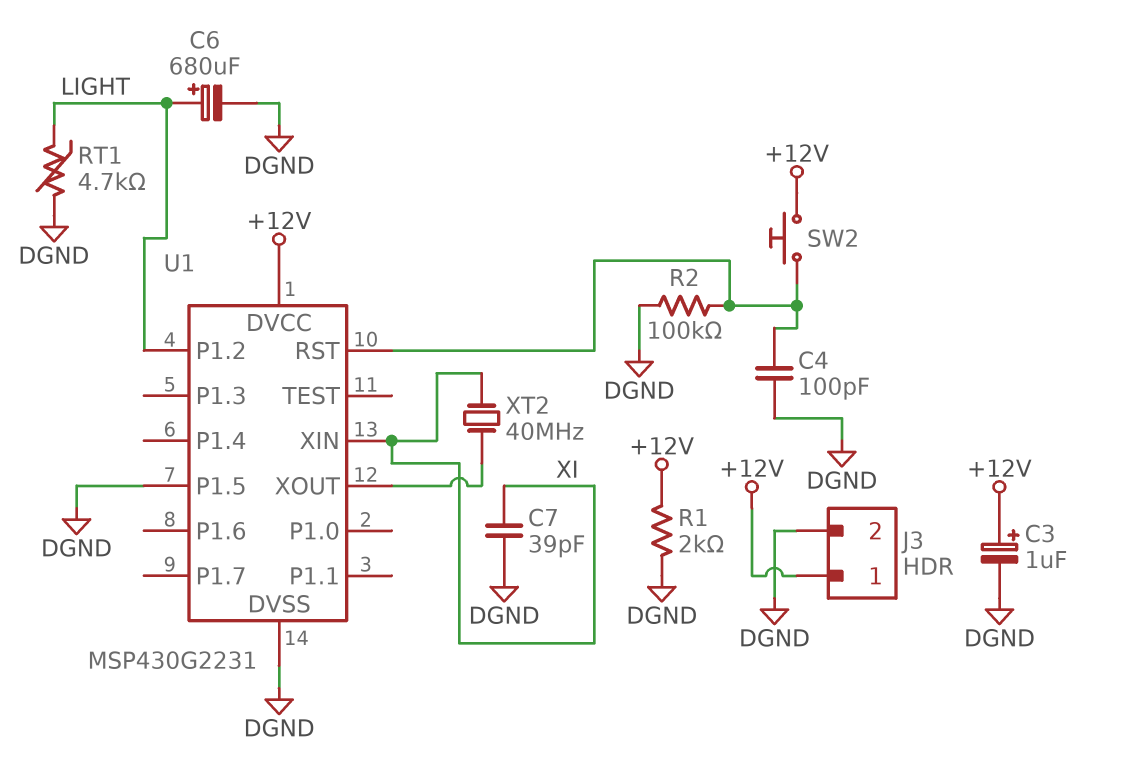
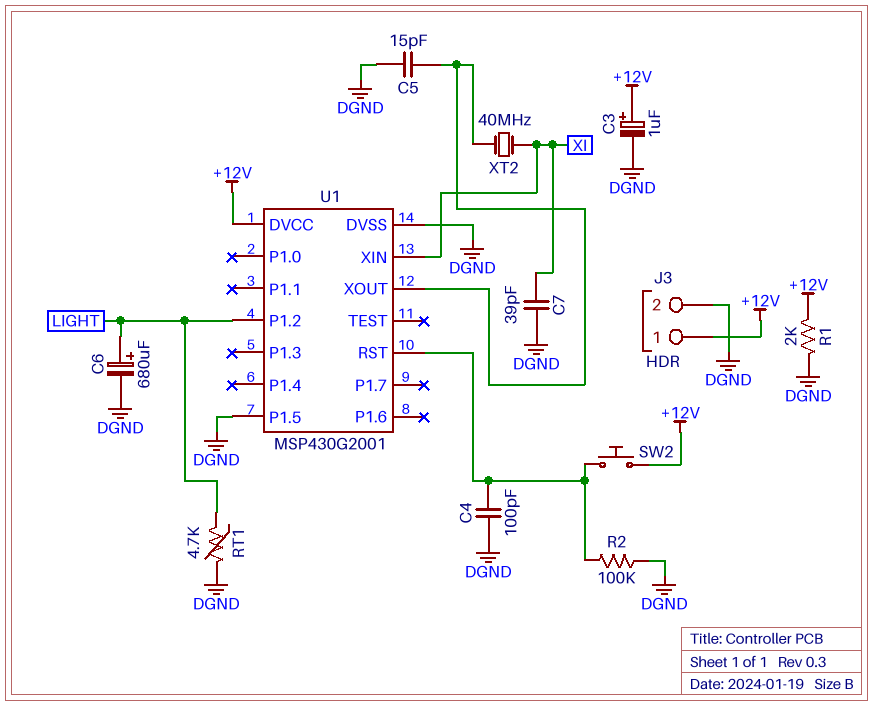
C5: none -> 15pF (DGND, U1/XOUT)
U1: MSP430G2231 -> MSP430G2001

